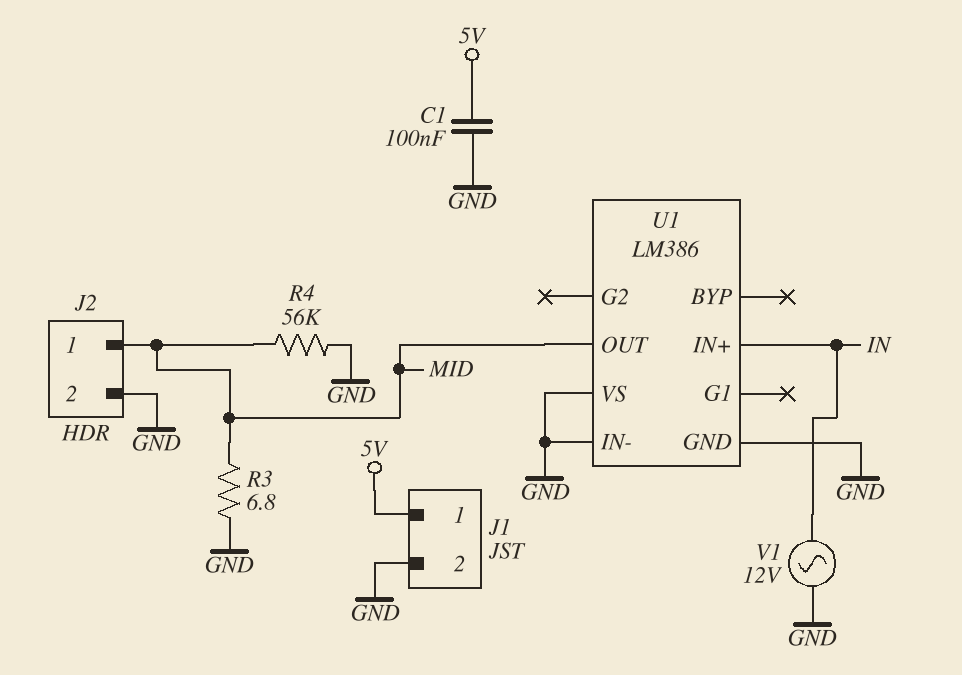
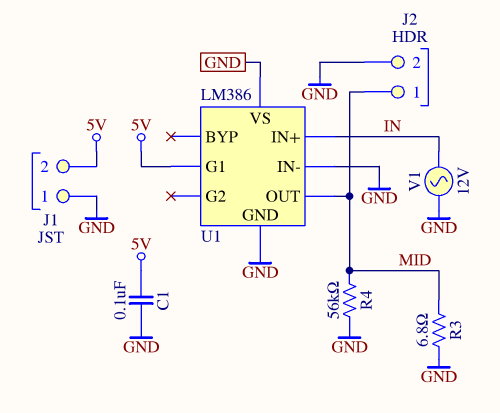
J1 pin 1: 5V -> GND
J1 pin 2: GND -> 5V
U1 pin G1: none -> 5V

